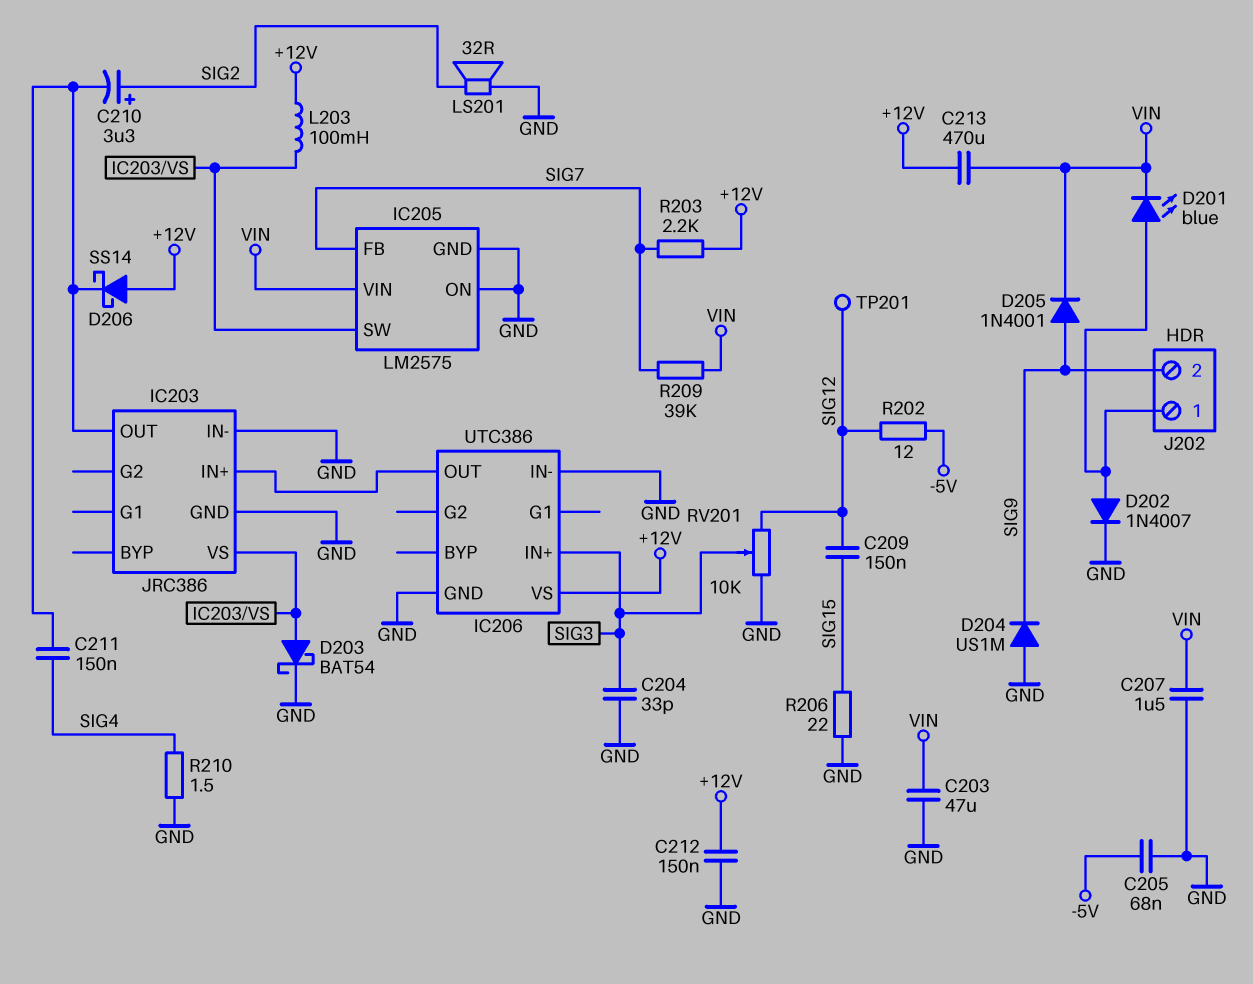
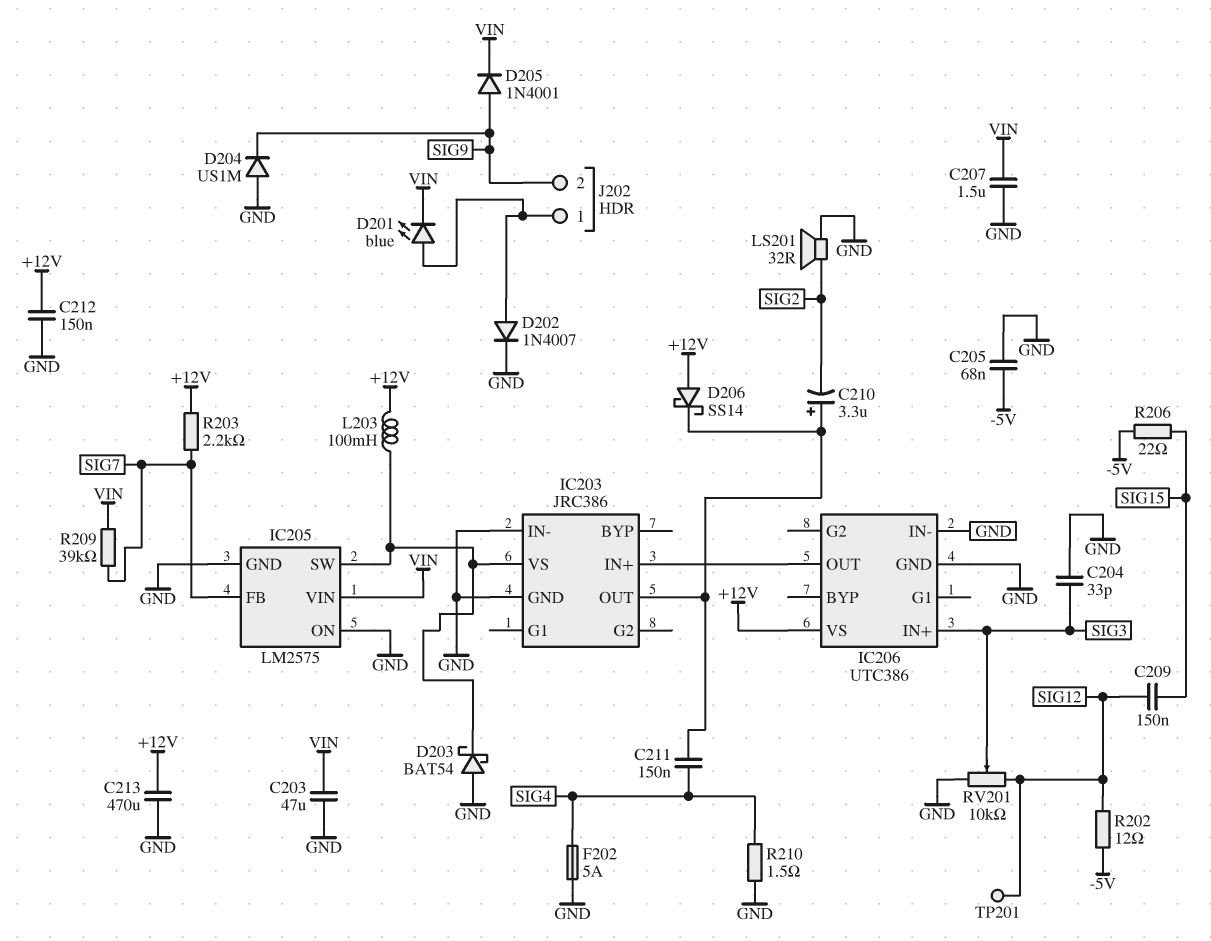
C210: 3.3uF (plus SIG2, minus IC203/OUT) -> 3.3uF (plus IC203/OUT, minus SIG2)
C213: 470uF (+12V, VIN) -> 470uF (+12V, GND)
D203: schottky BAT54 (A IC203/VS, K GND) -> schottky BAT54 (A GND, K IC203/VS)
F202: none -> 5A (GND, SIG4)
R206: 22 (GND, SIG15) -> 22 (-5V, SIG15)

